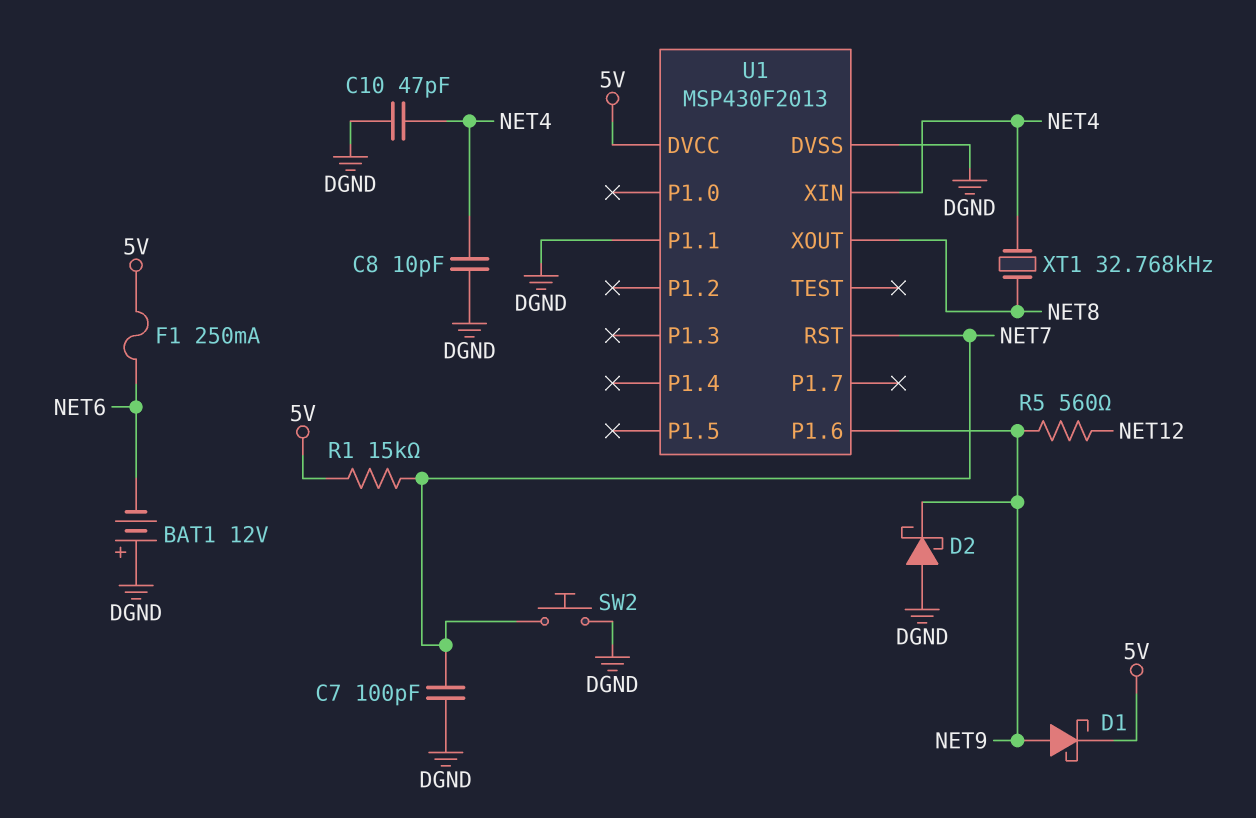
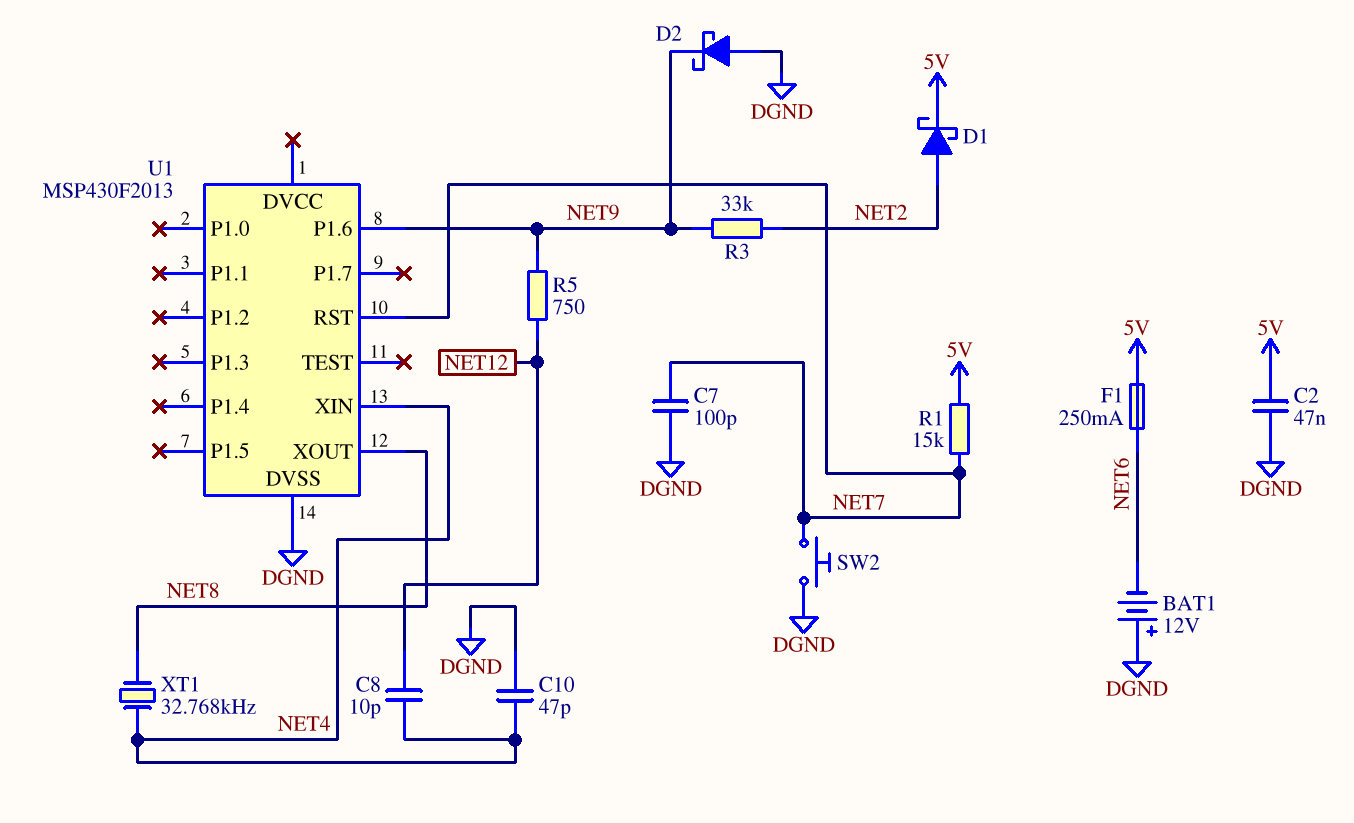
C2: none -> 47nF (5V, DGND)
C8: 10pF (DGND, NET4) -> 10pF (NET4, NET12)
D1: schottky (A NET9, K 5V) -> schottky (A NET2, K 5V)
R3: none -> 33k (NET2, NET9)
R5: 560 (NET9, NET12) -> 750 (NET9, NET12)
U1 pin DVCC: 5V -> none
U1 pin P1.1: DGND -> none

